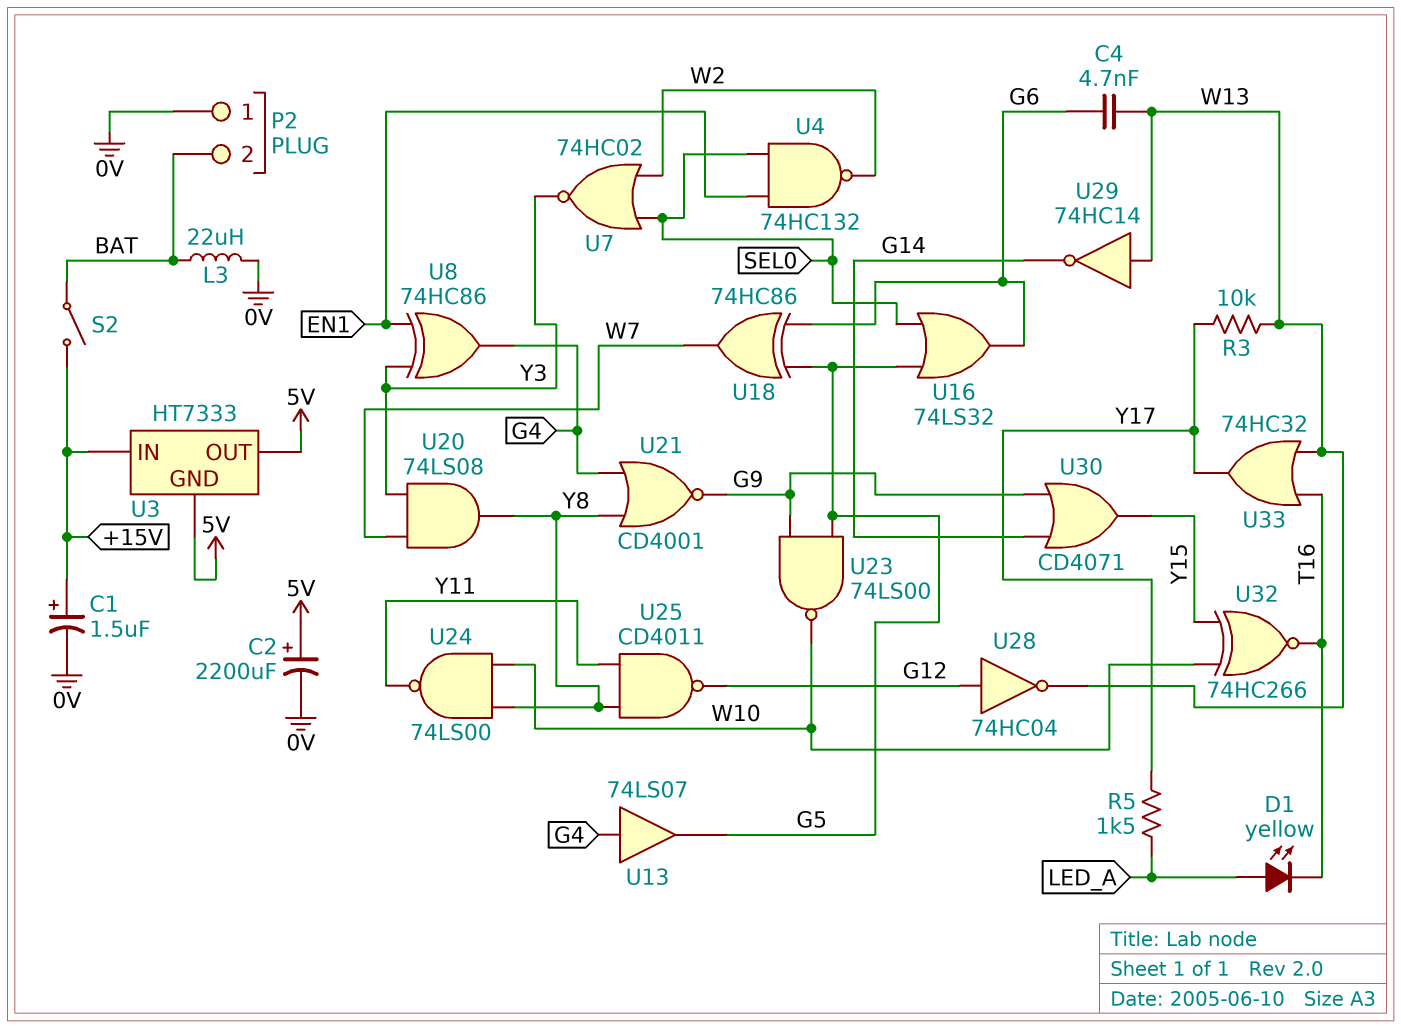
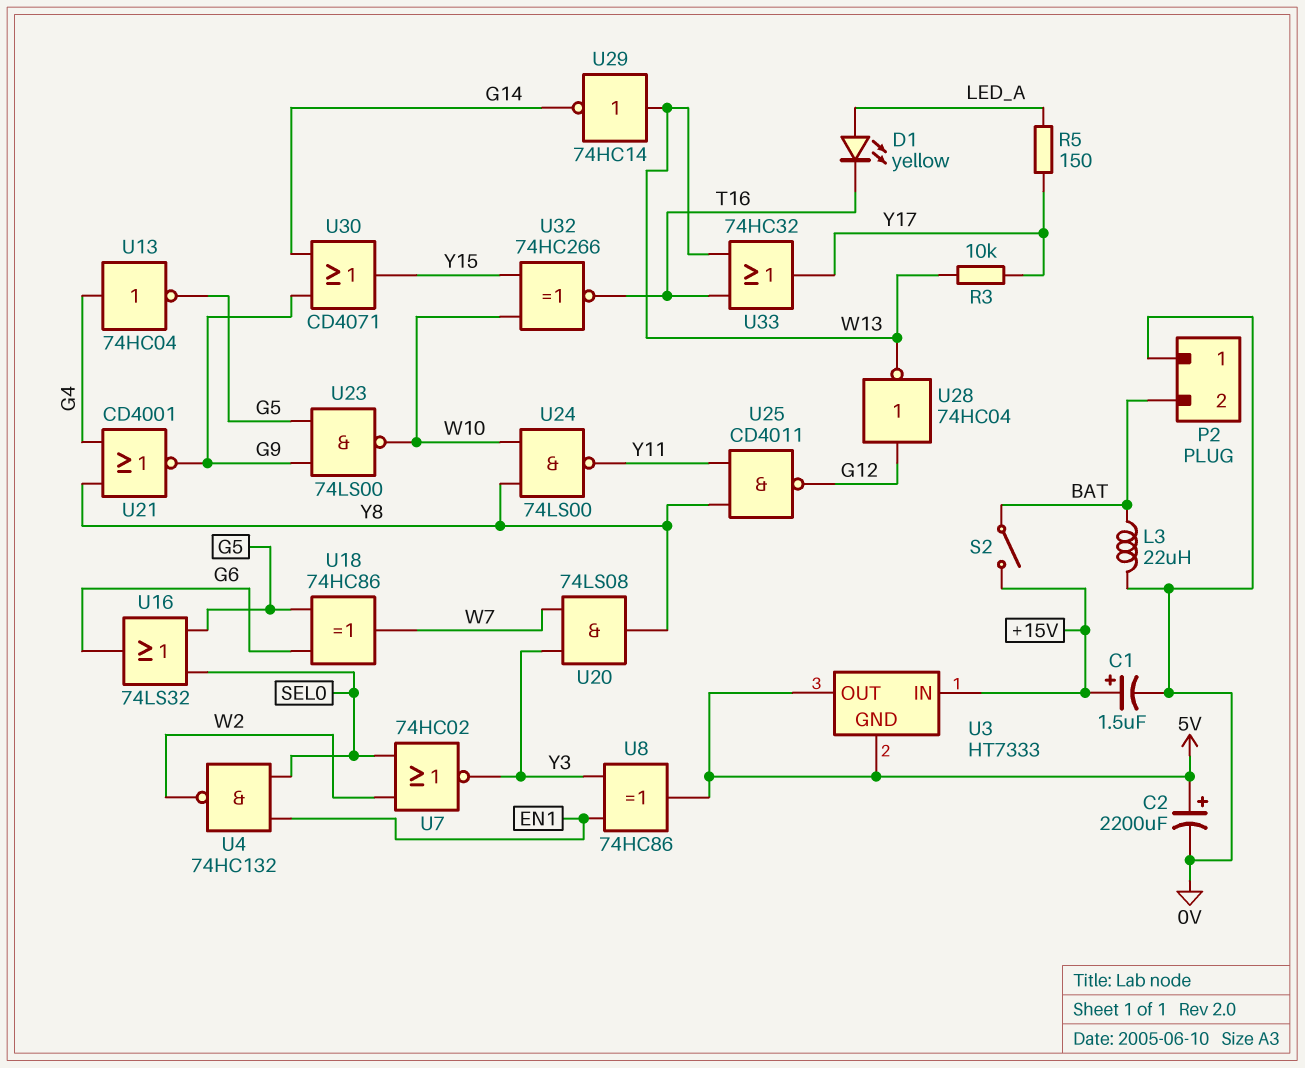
C4: 4.7nF (G6, W13) -> none
R5: 1.5k (LED_A, Y17) -> 150 (LED_A, Y17)
U8: XOR 74HC86 (in EN1, in Y3, out G4) -> XOR 74HC86 (in EN1, in Y3, out 5V)
U13: buffer 74LS07 (in G4, out G5) -> NOT 74HC04 (in G4, out G5)

